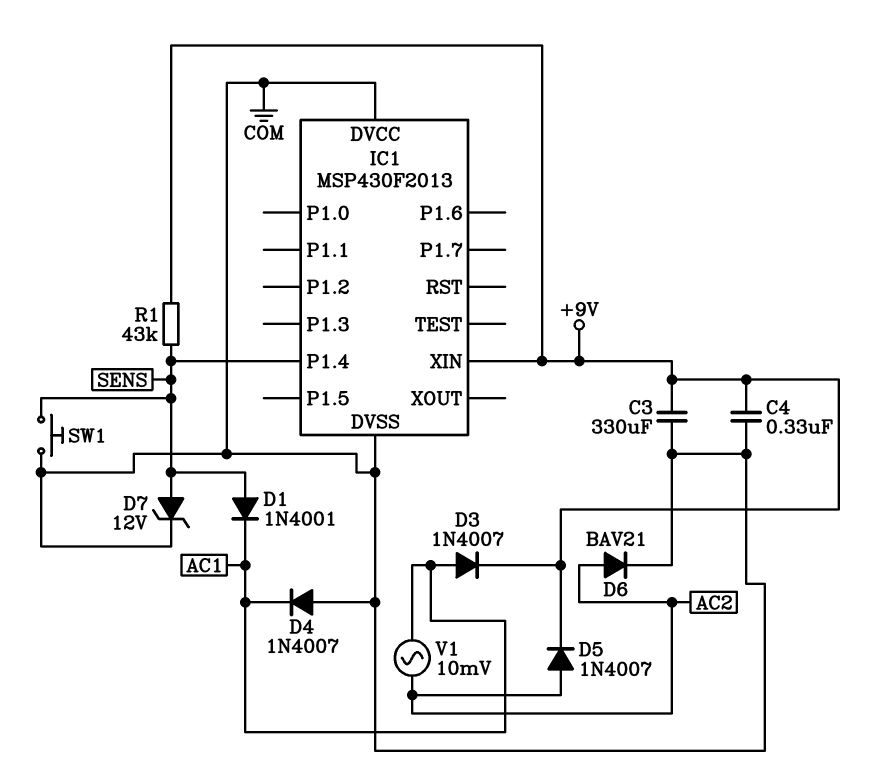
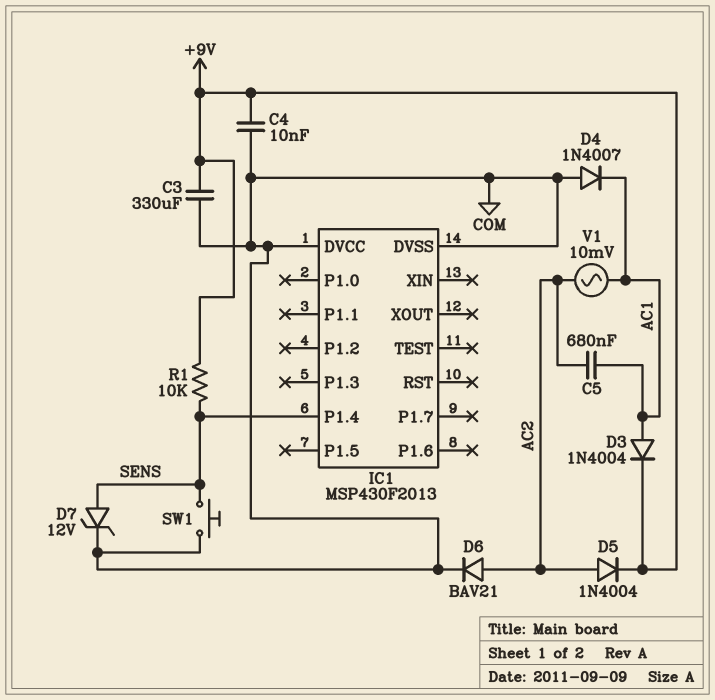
C4: 330nF (+9V, COM) -> 10nF (+9V, COM)
C5: none -> 680nF (AC1, AC2)
D1: diode 1N4001 (A SENS, K AC1) -> none
D3: diode 1N4007 (A AC1, K +9V) -> diode 1N4004 (A AC1, K +9V)
D5: diode 1N4007 (A AC2, K +9V) -> diode 1N4004 (A AC2, K +9V)
IC1 pin XIN: +9V -> none
R1: 43k (+9V, SENS) -> 10k (+9V, SENS)

